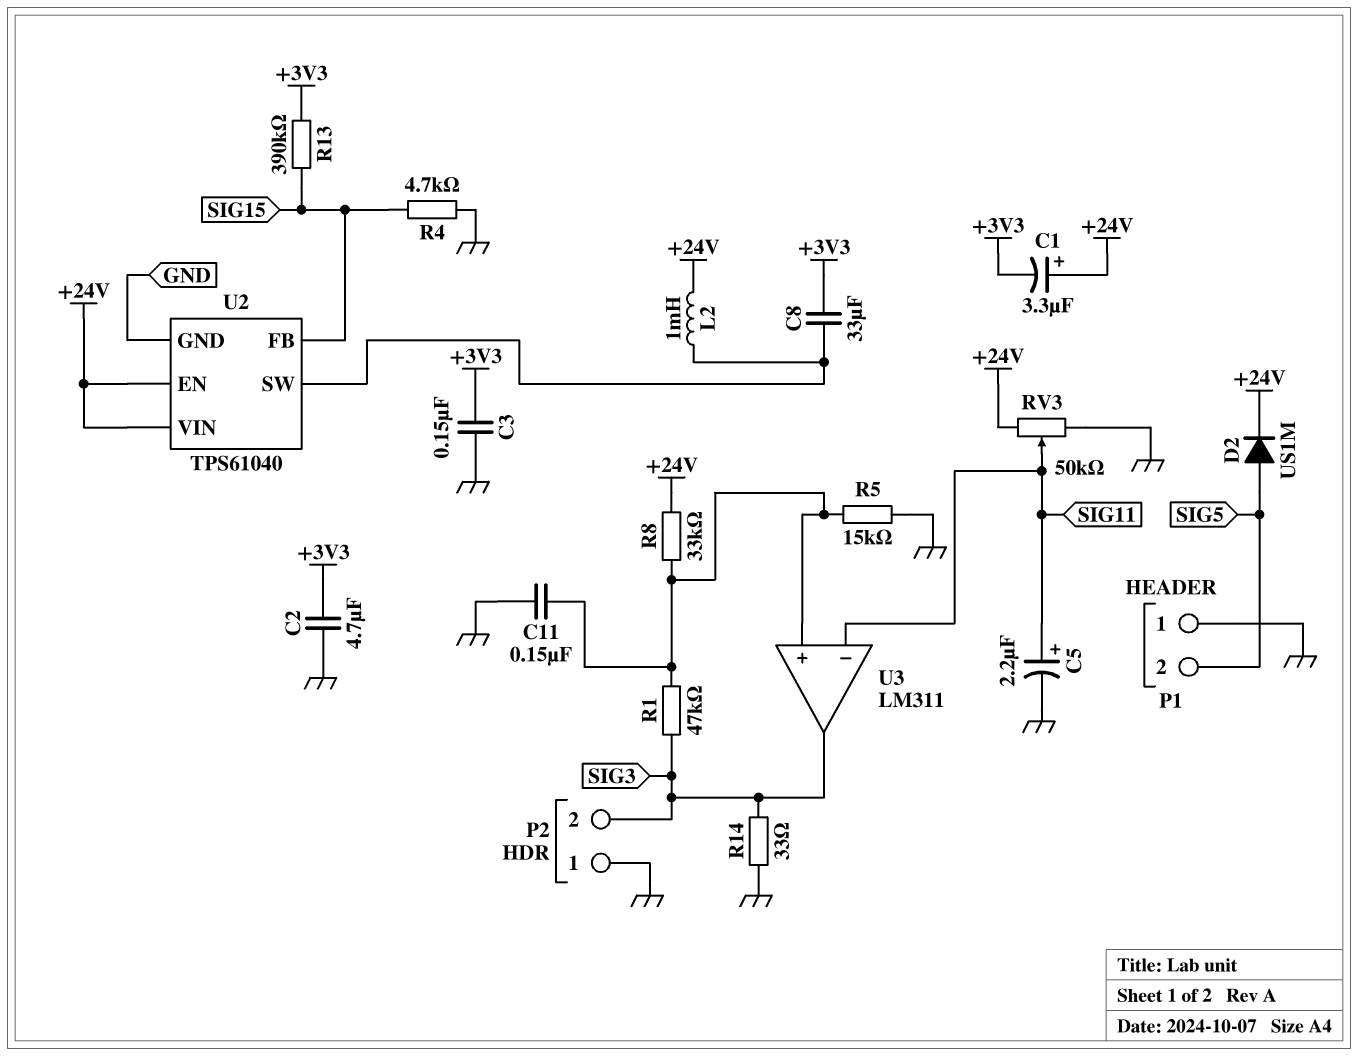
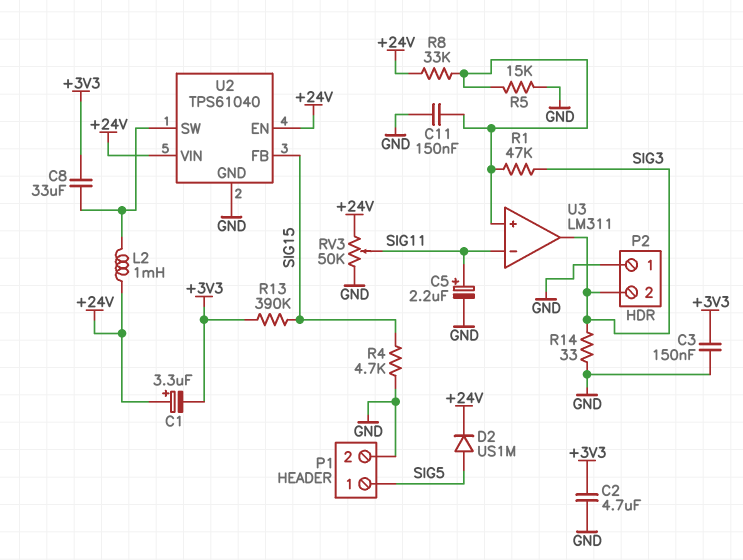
P1 pin 1: GND -> SIG5
P1 pin 2: SIG5 -> GND

